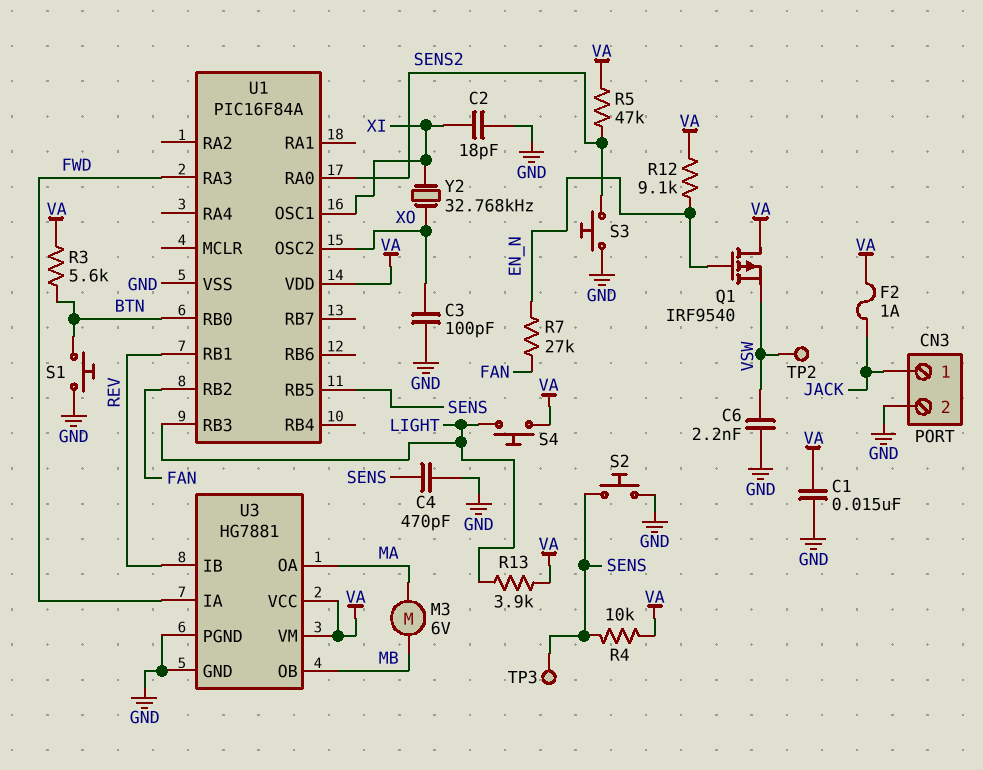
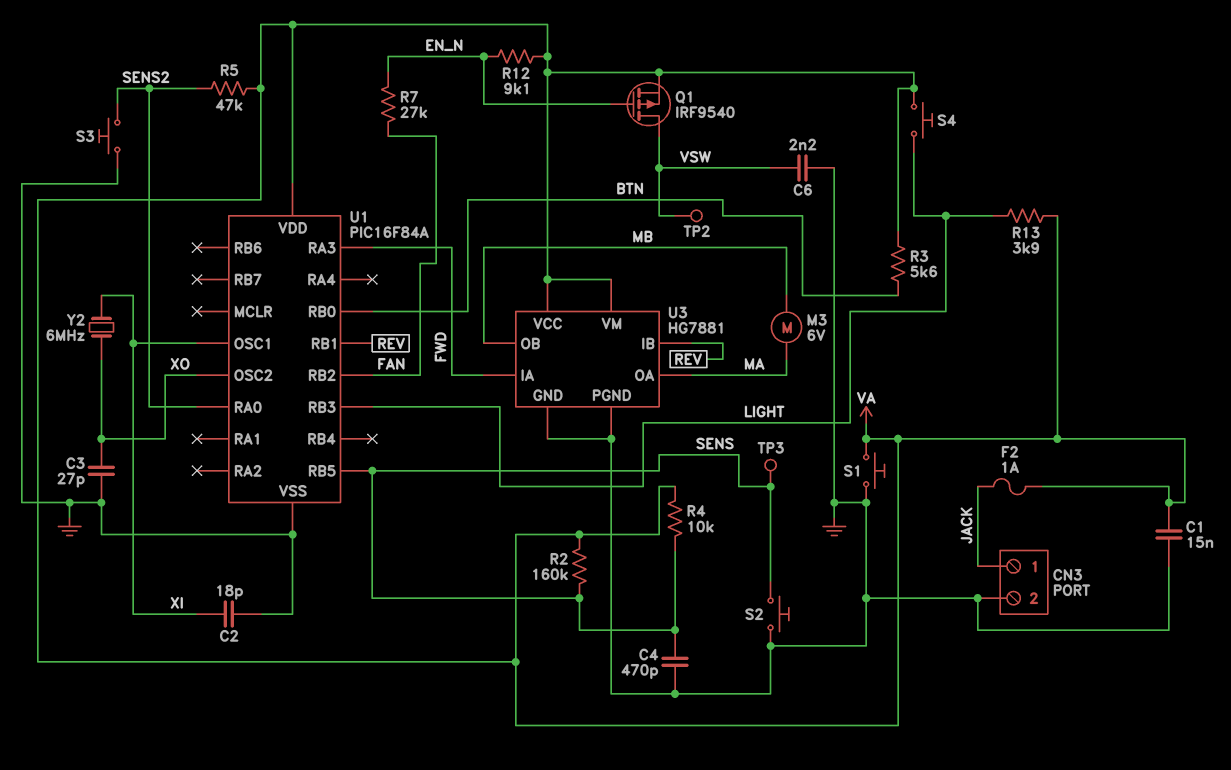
C3: 100pF (GND, XO) -> 27pF (GND, XO)
Q1: PMOS IRF9540 (G EN_N, D VA, S VSW) -> PMOS IRF9540 (G EN_N, D VSW, S VA)
R2: none -> 160k (SENS, VA)
S1: button (BTN, GND) -> button (GND, VA)
Y2: 32.768kHz (XI, XO) -> 6MHz (XI, XO)

